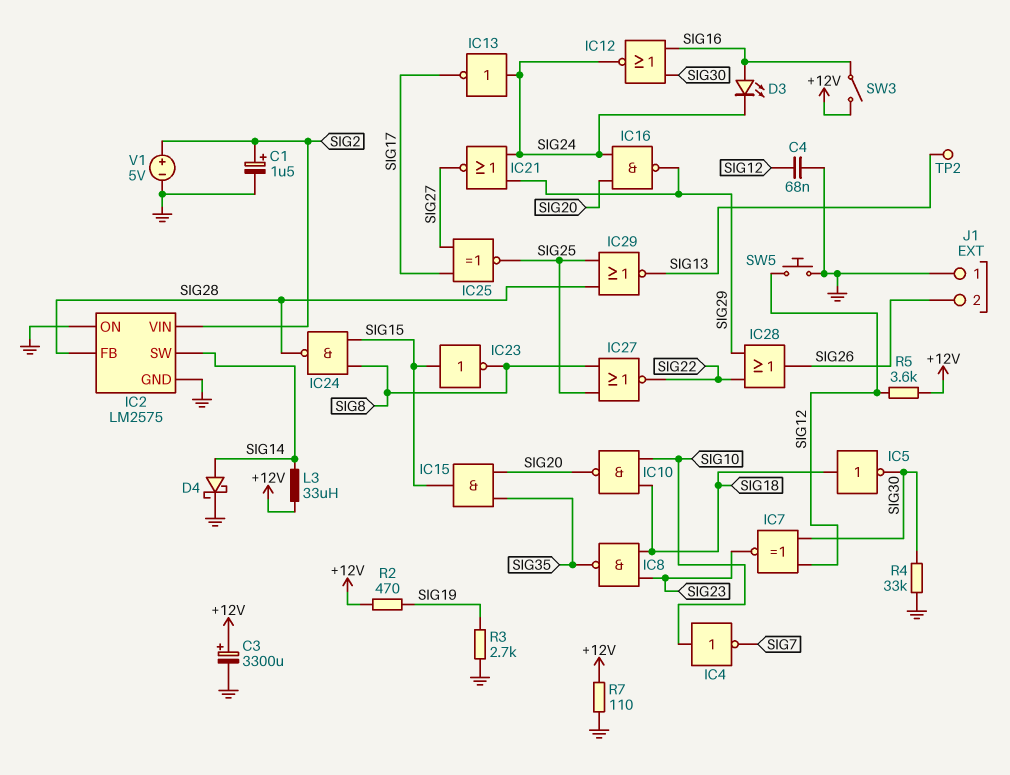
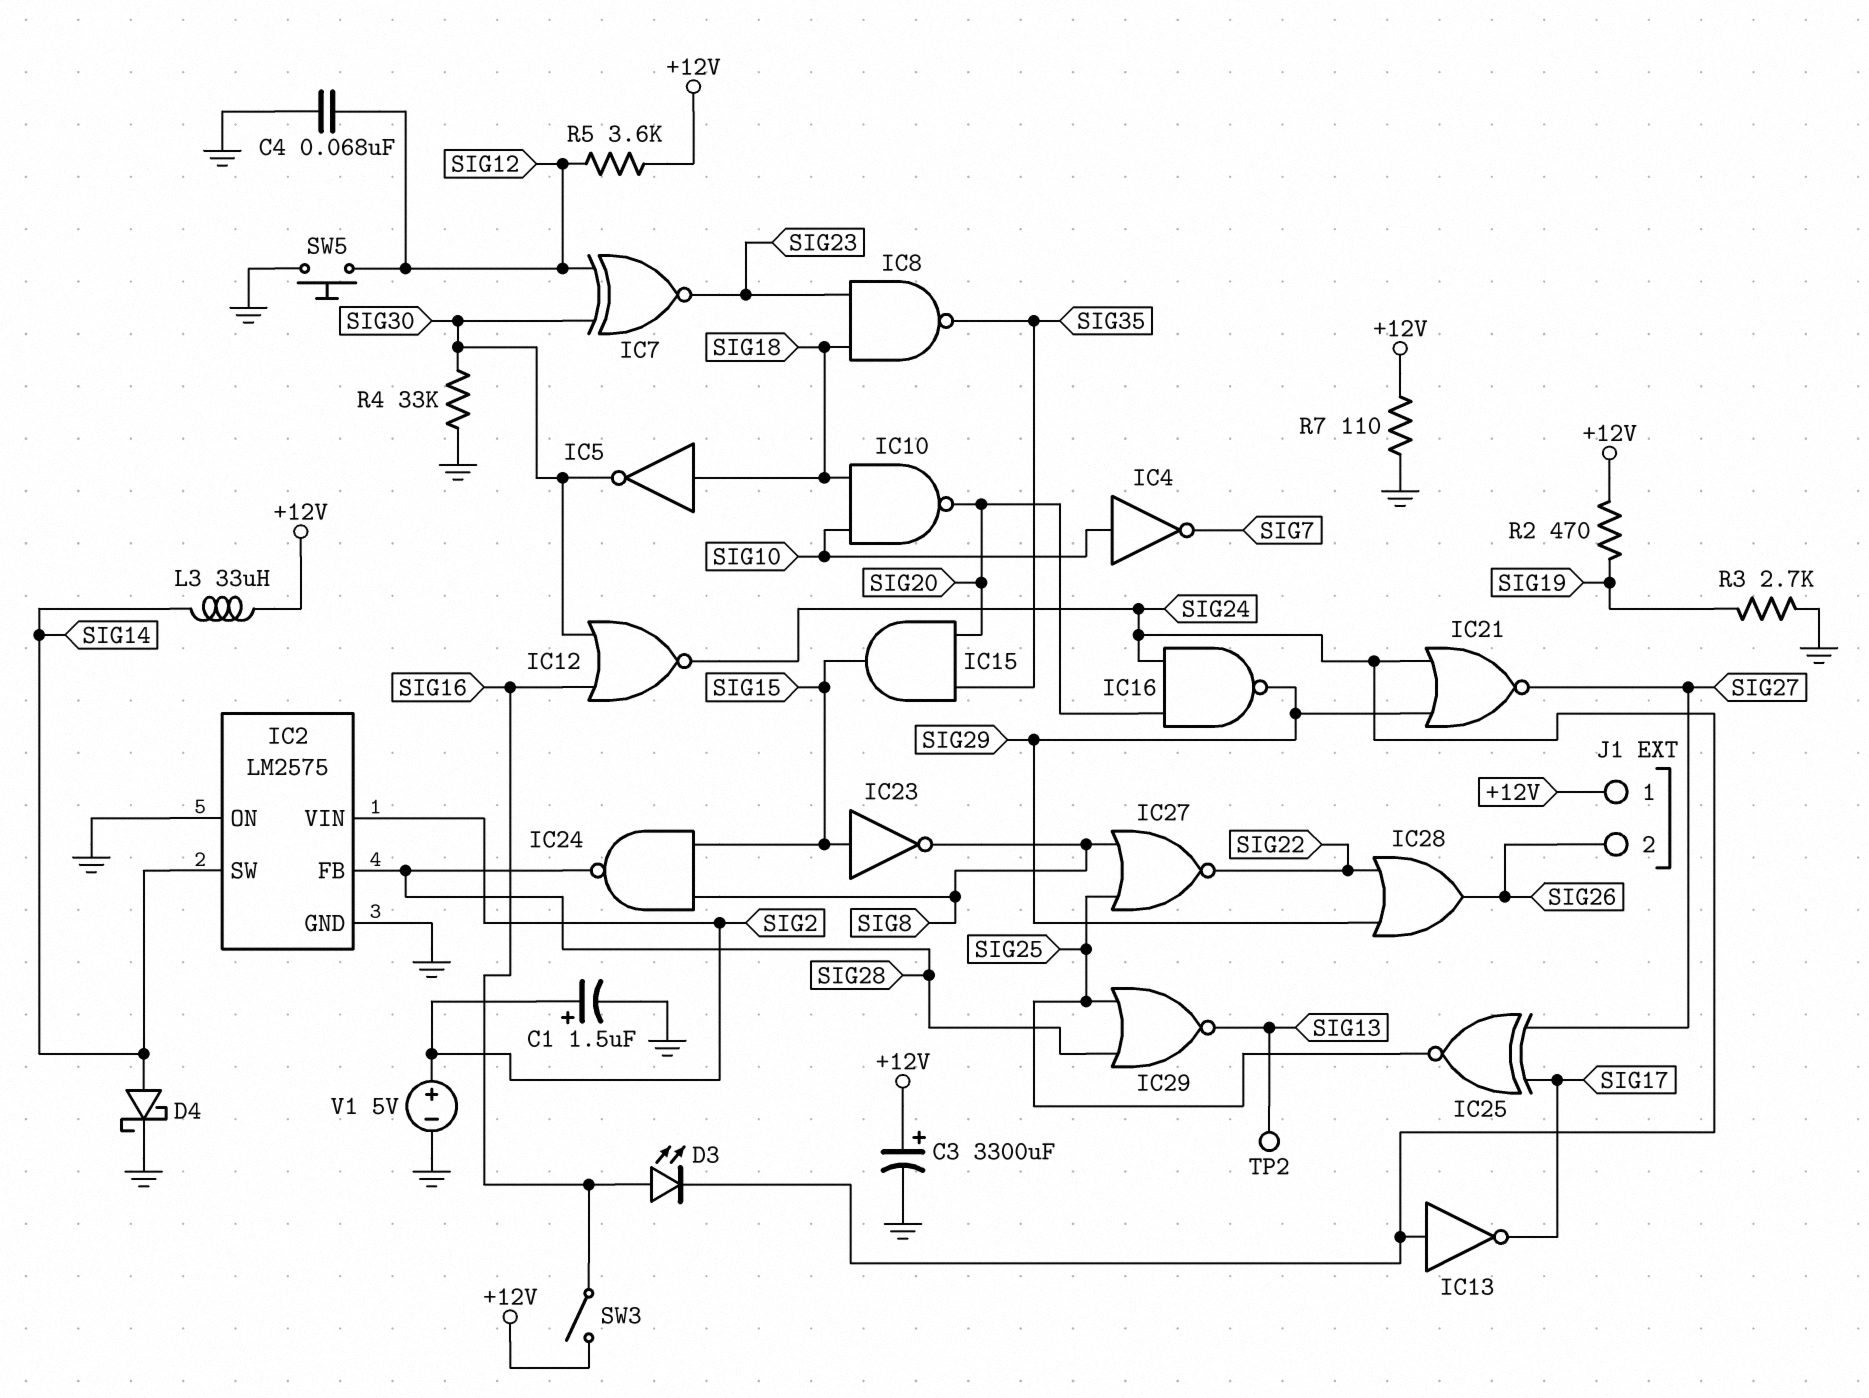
J1 pin 1: GND -> +12V

